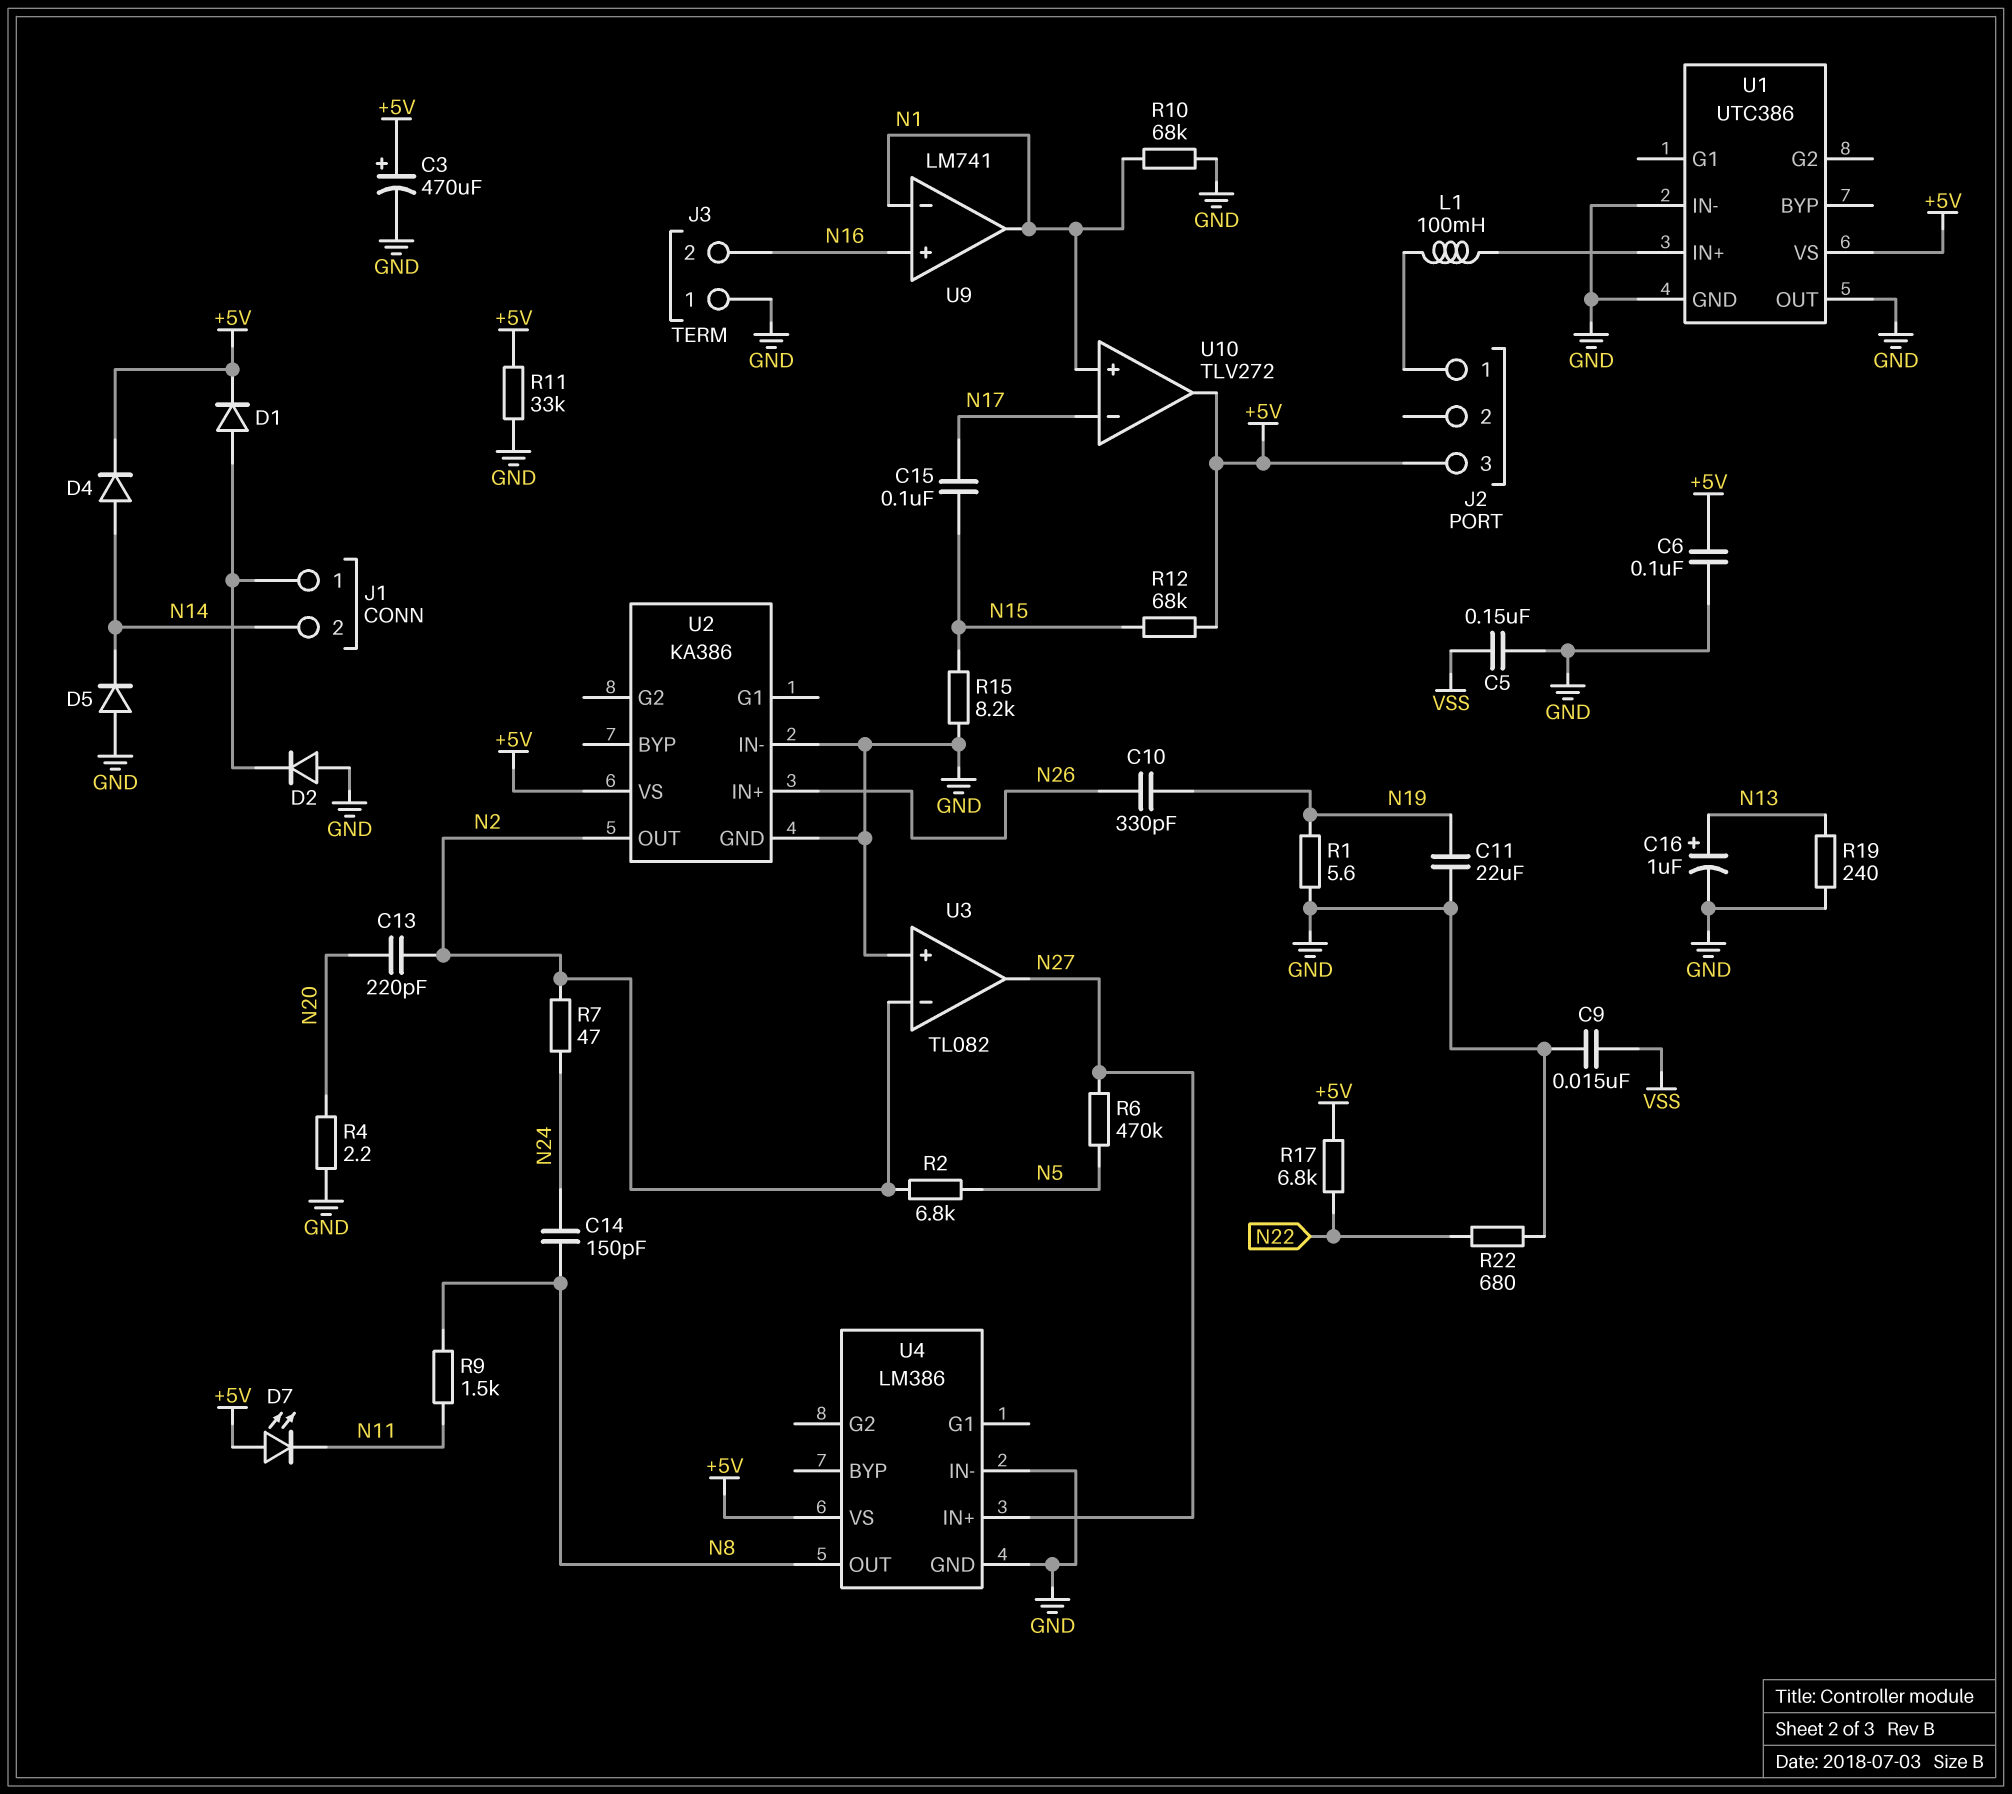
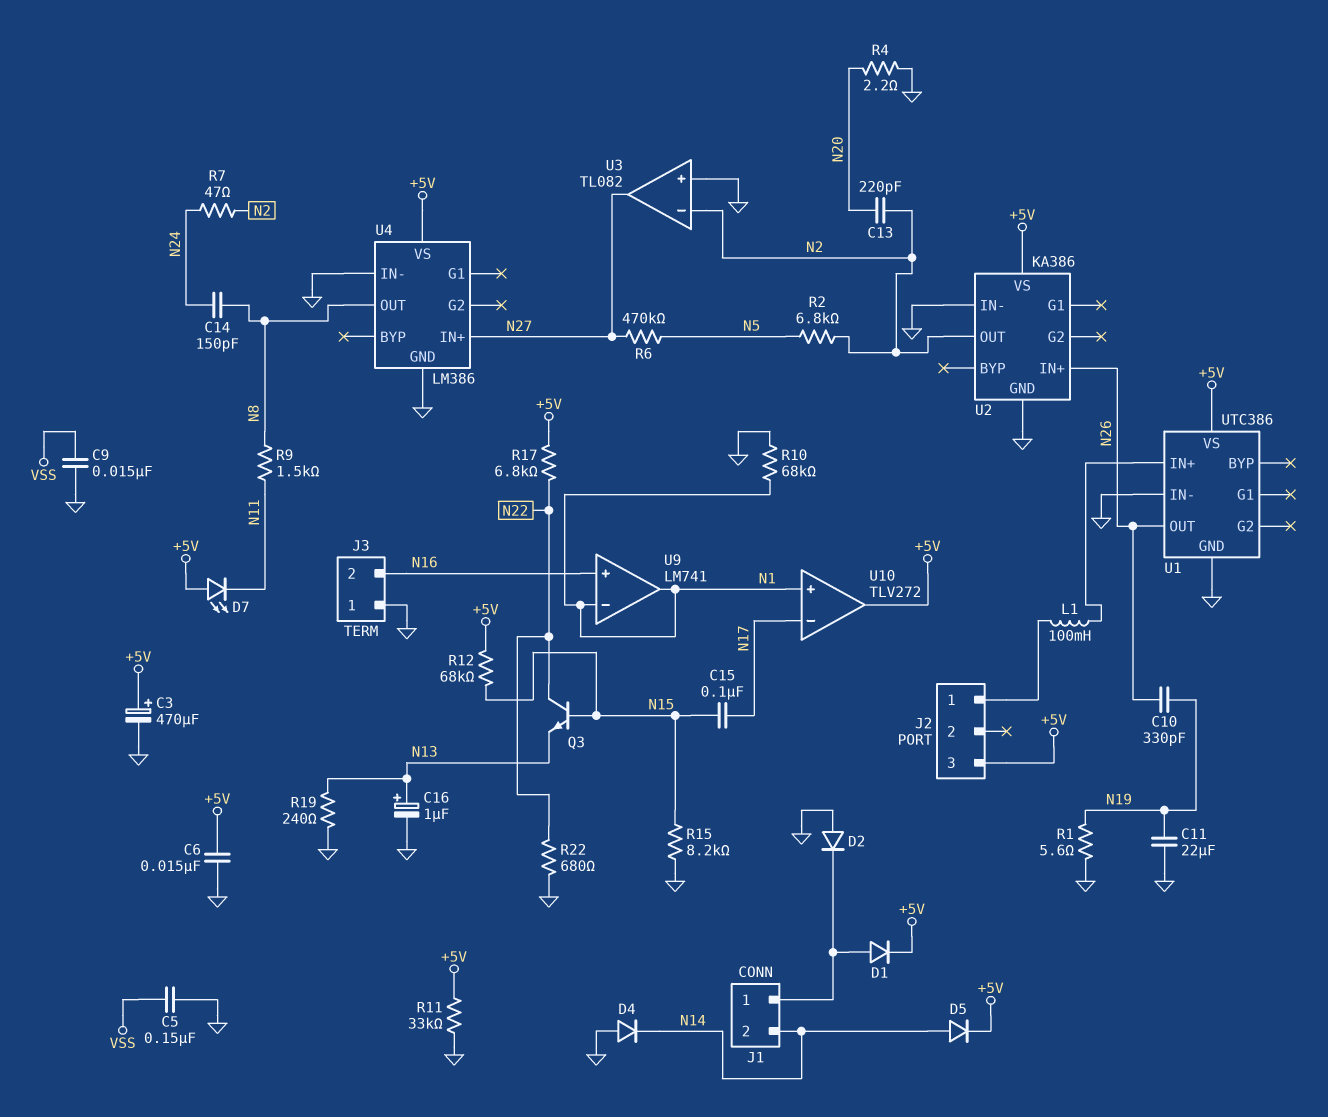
C6: 100nF (+5V, GND) -> 15nF (+5V, GND)
D4: diode (A N14, K +5V) -> diode (A GND, K N14)
D5: diode (A GND, K N14) -> diode (A N14, K +5V)
Q3: none -> NPN (B N15, C N22, E N13)
U1 pin OUT: GND -> N26

